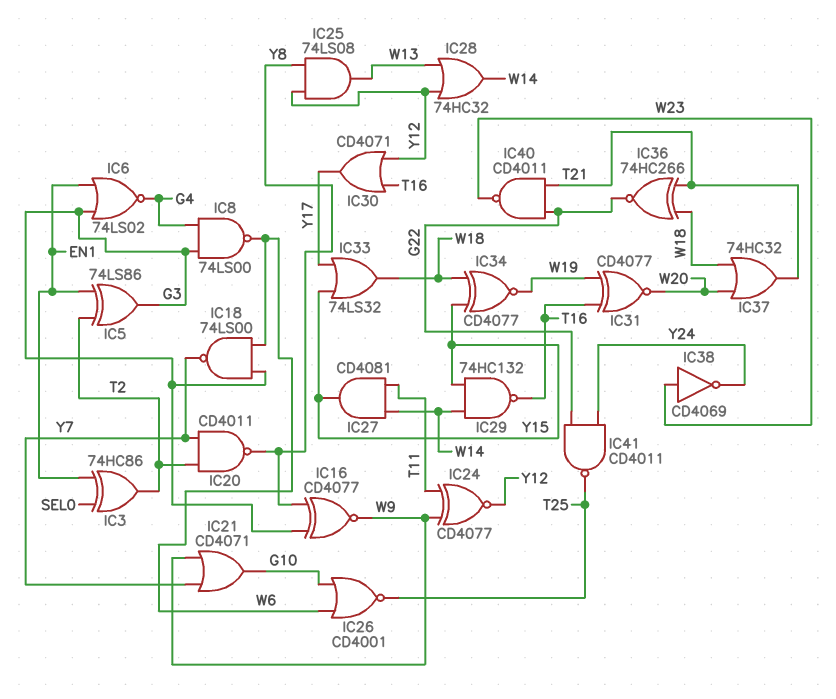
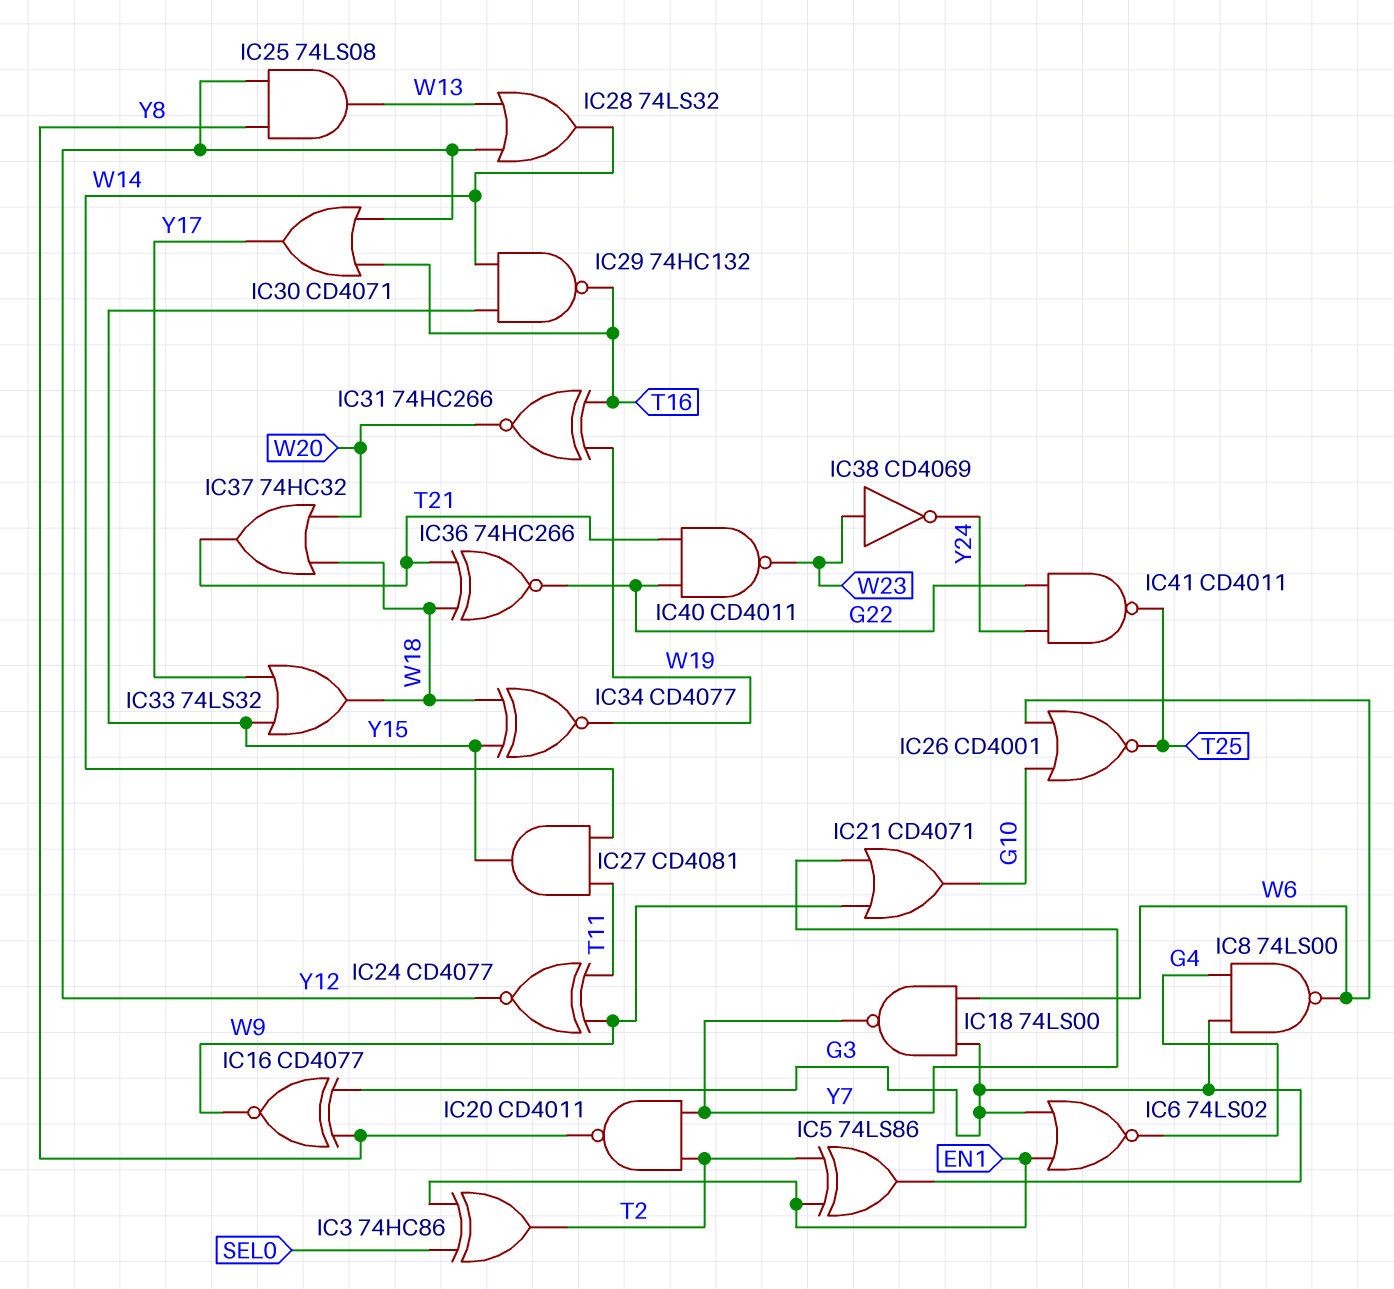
IC28: OR 74HC32 (in W13, in Y12, out W14) -> OR 74LS32 (in W13, in Y12, out W14)
IC31: XNOR CD4077 (in T16, in W19, out W20) -> XNOR 74HC266 (in T16, in W19, out W20)

